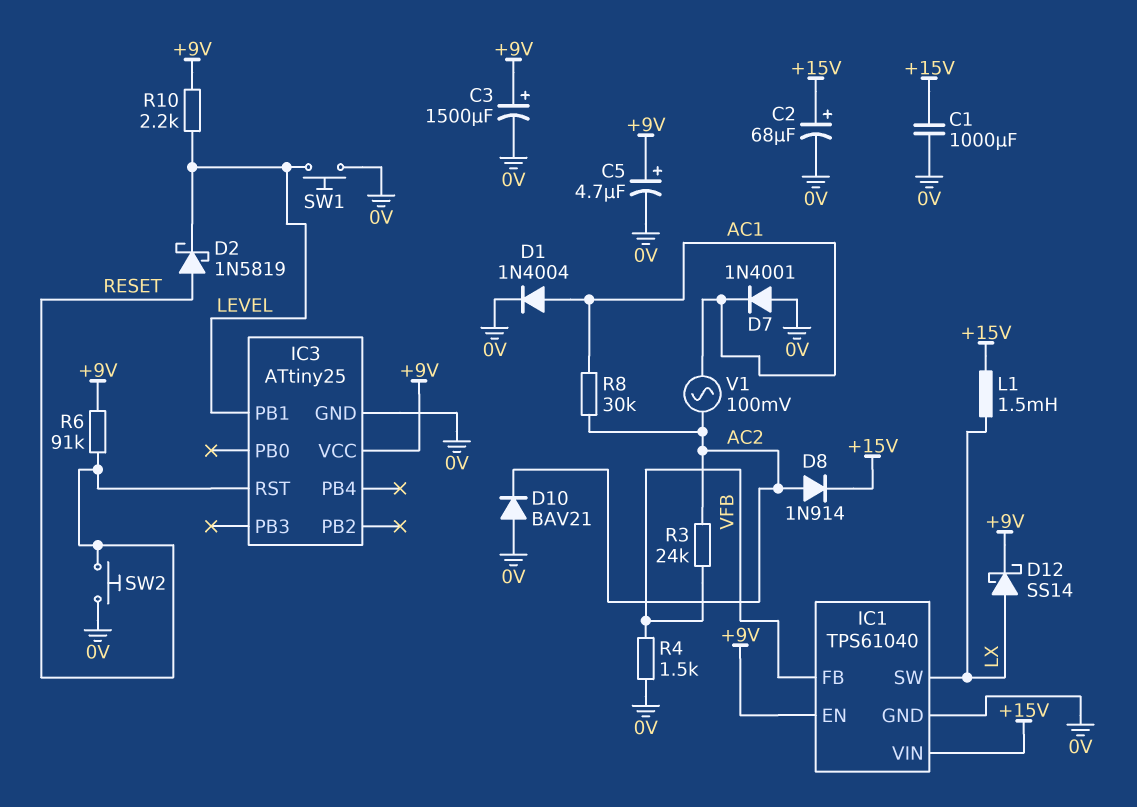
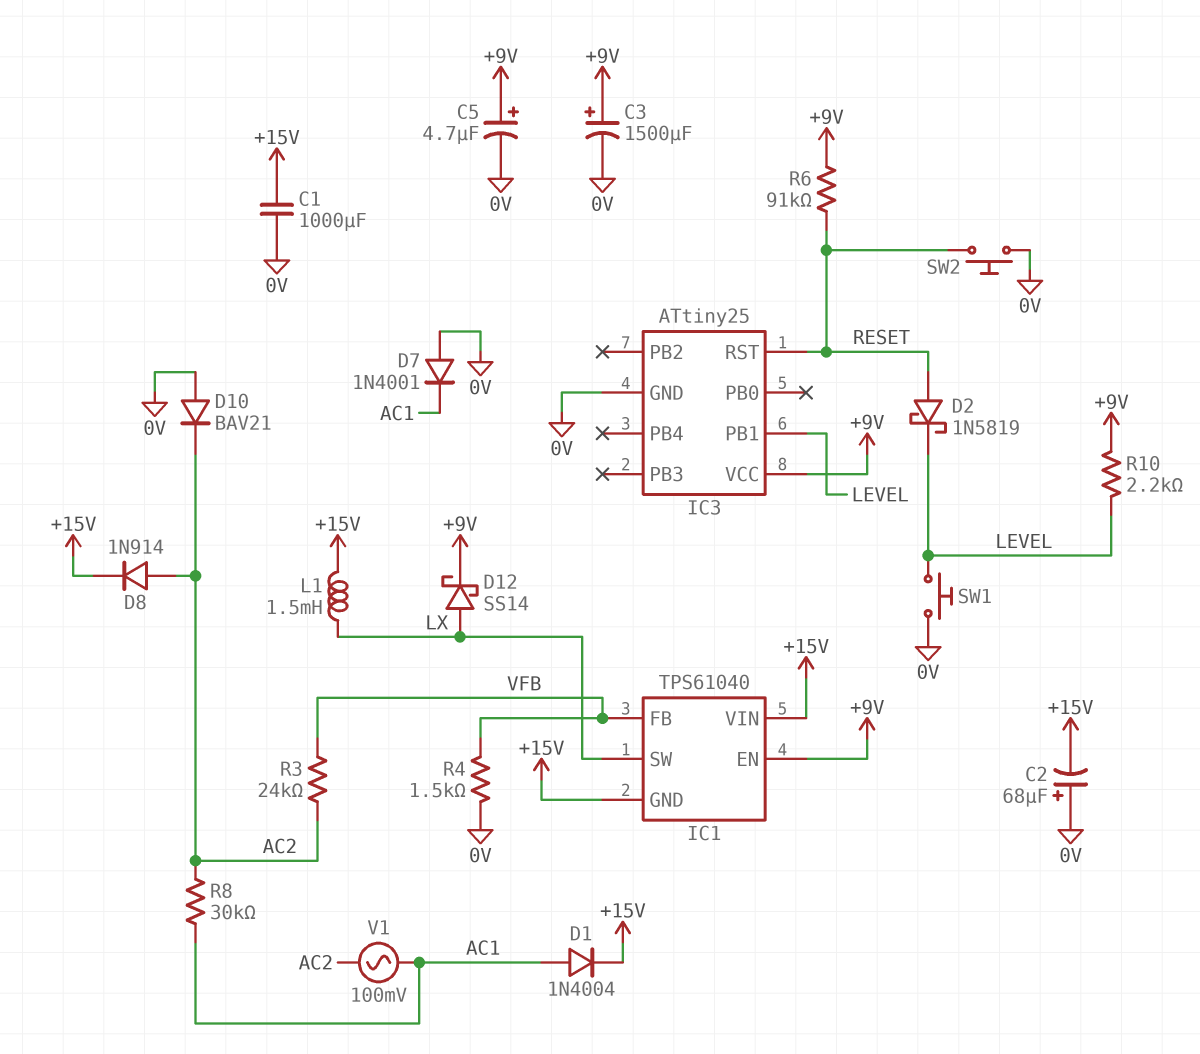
C2: 68uF (plus +15V, minus 0V) -> 68uF (plus 0V, minus +15V)
D1: diode 1N4004 (A AC1, K 0V) -> diode 1N4004 (A AC1, K +15V)
IC1 pin GND: 0V -> +15V

